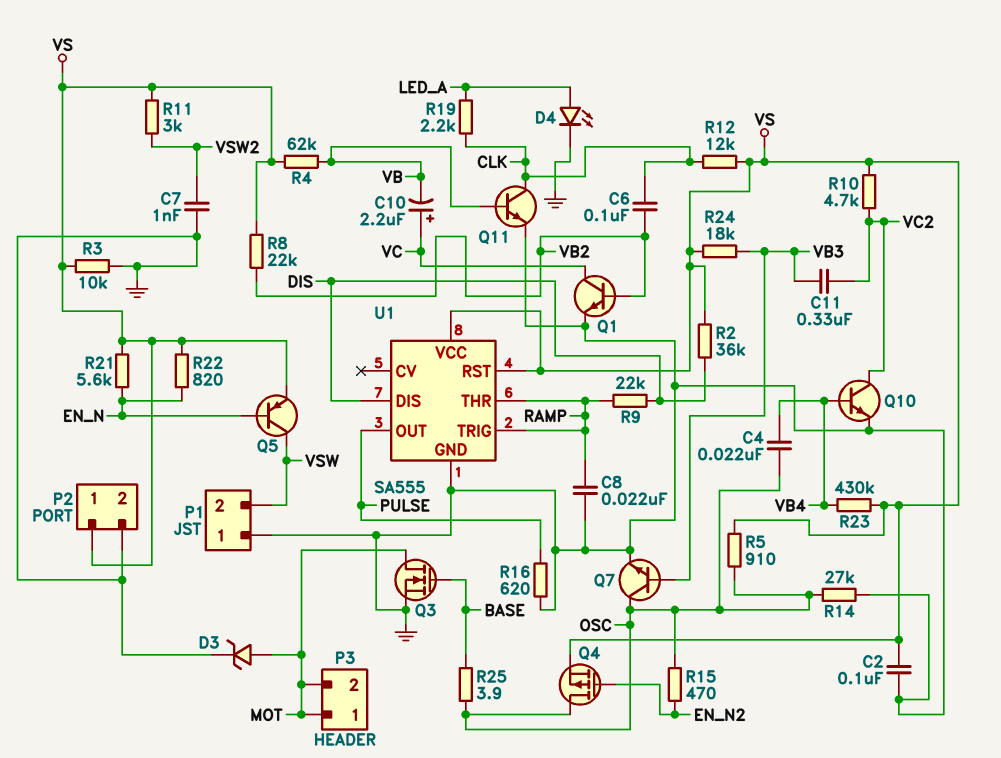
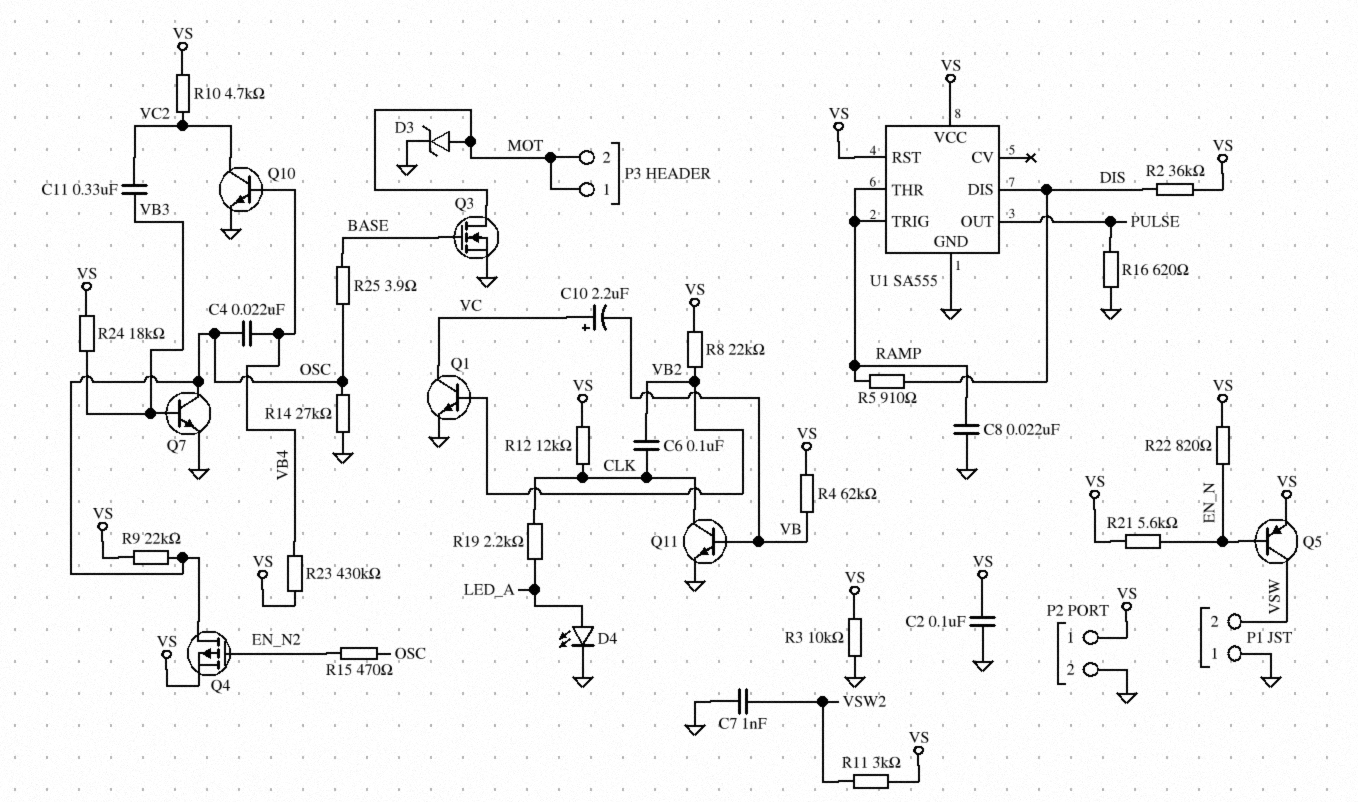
R5: 910 (OSC, VS) -> 910 (DIS, RAMP)
R9: 22k (DIS, RAMP) -> 22k (OSC, VS)

